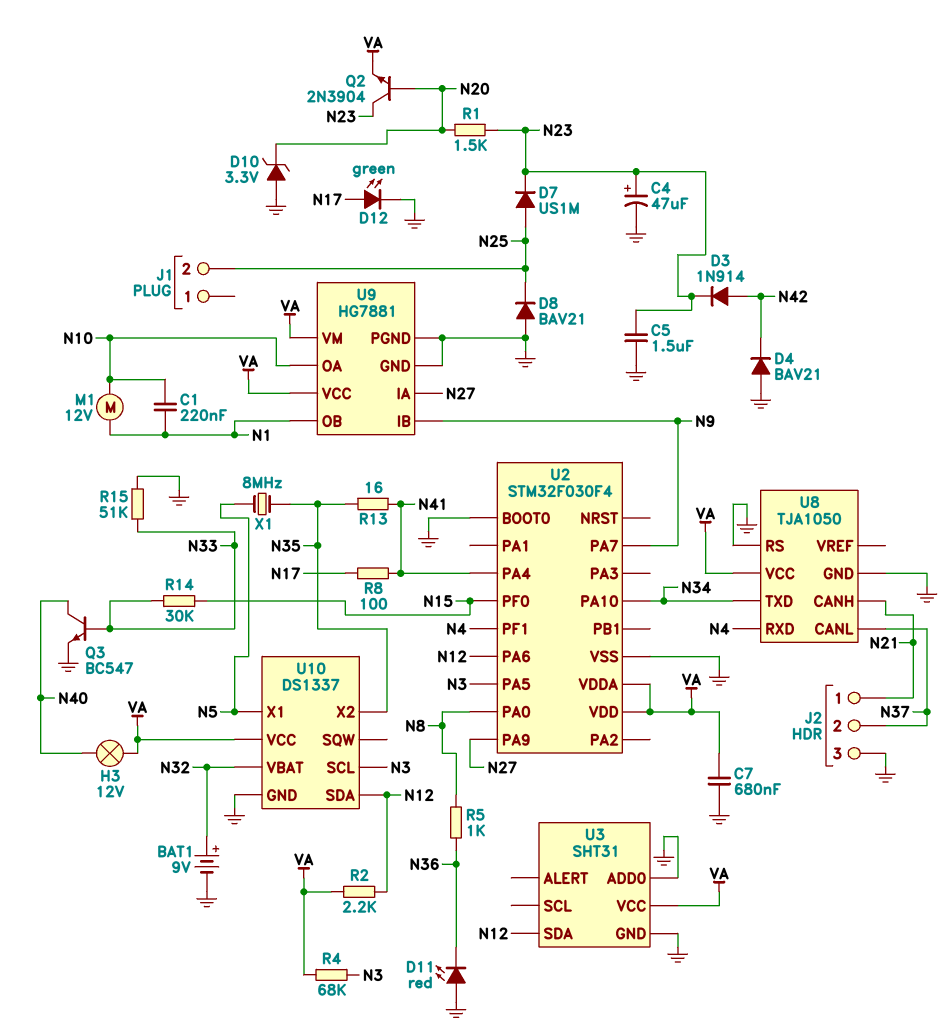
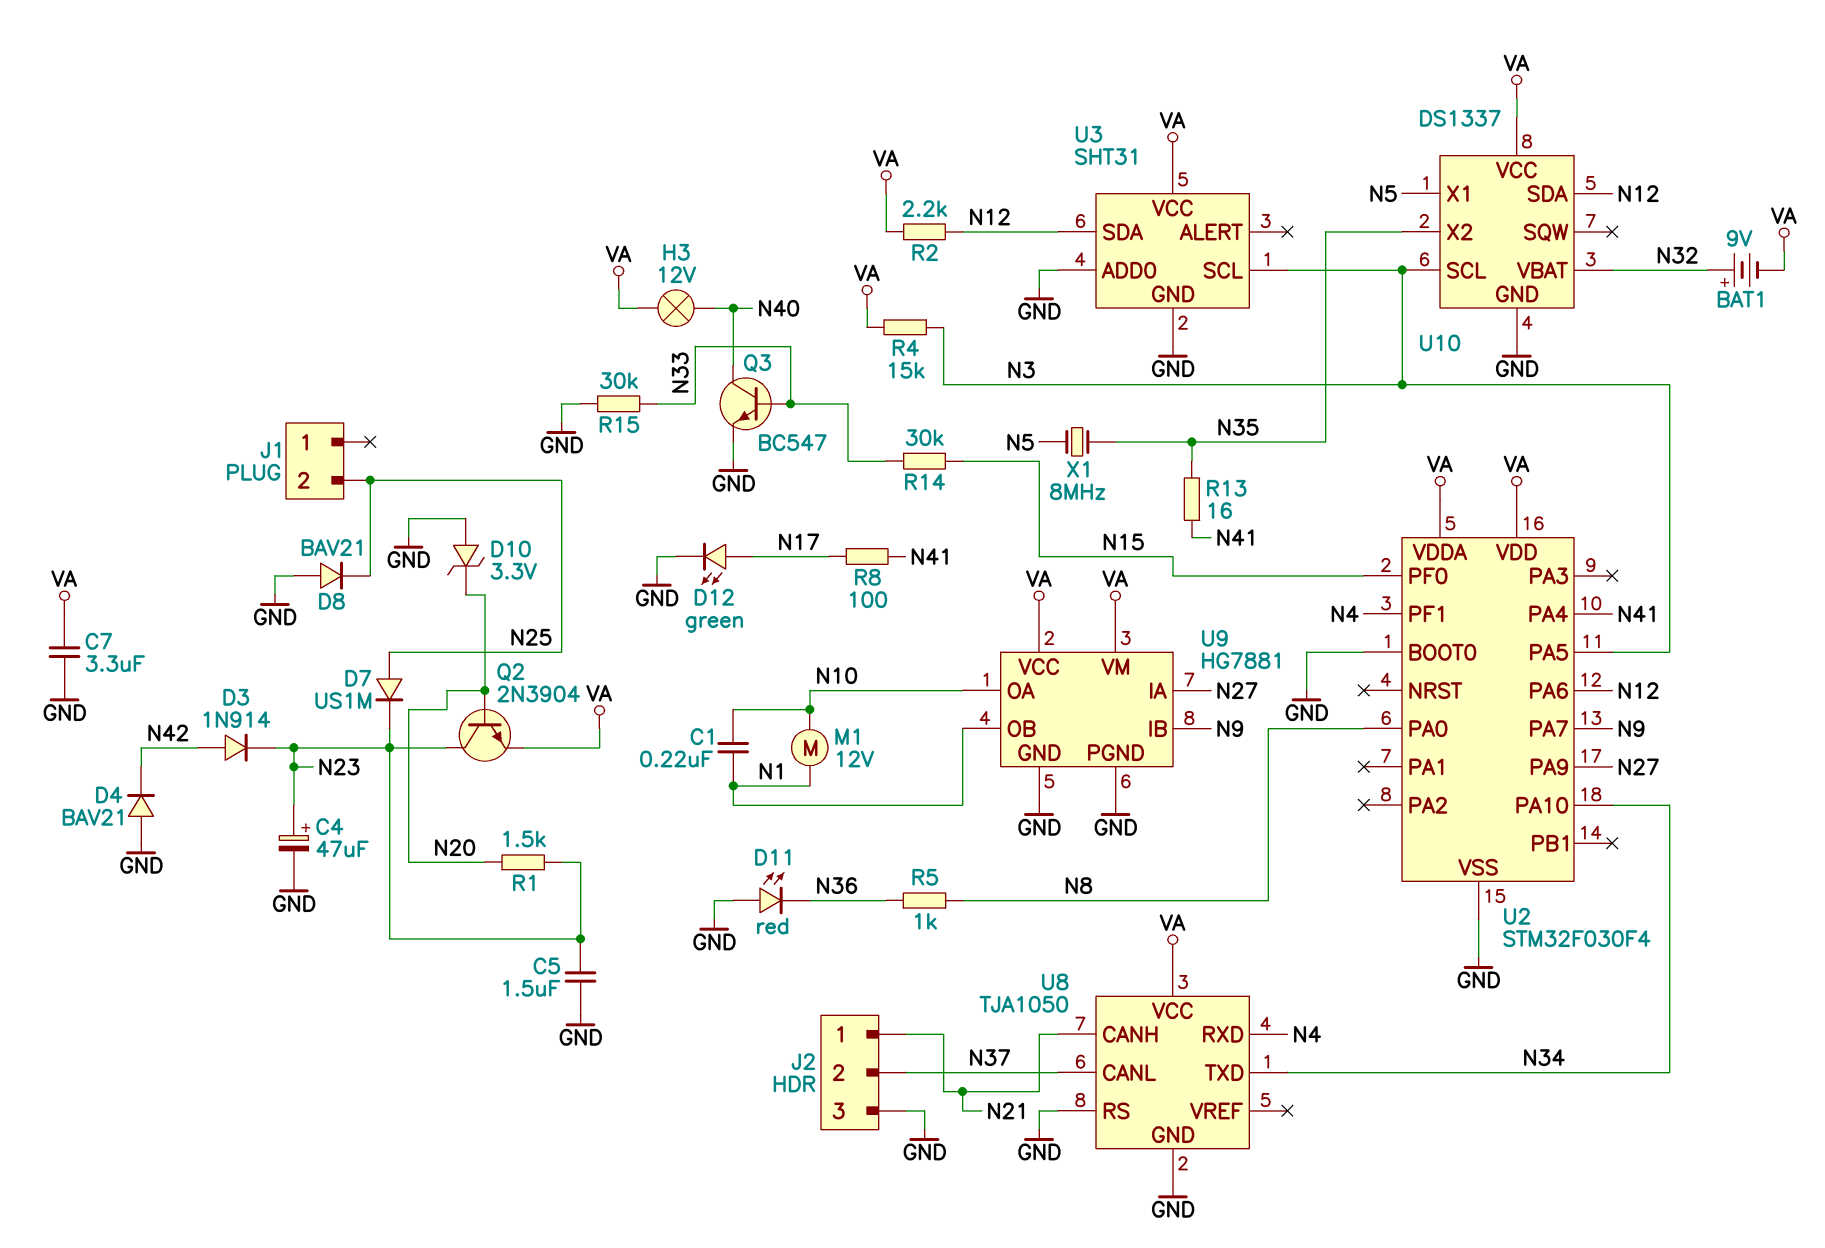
BAT1: 9V (plus N32, minus GND) -> 9V (plus N32, minus VA)
C7: 680nF (GND, VA) -> 3.3uF (GND, VA)
R4: 68k (N3, VA) -> 15k (N3, VA)
R15: 51k (GND, N33) -> 30k (GND, N33)
U3 pin SCL: none -> N3

